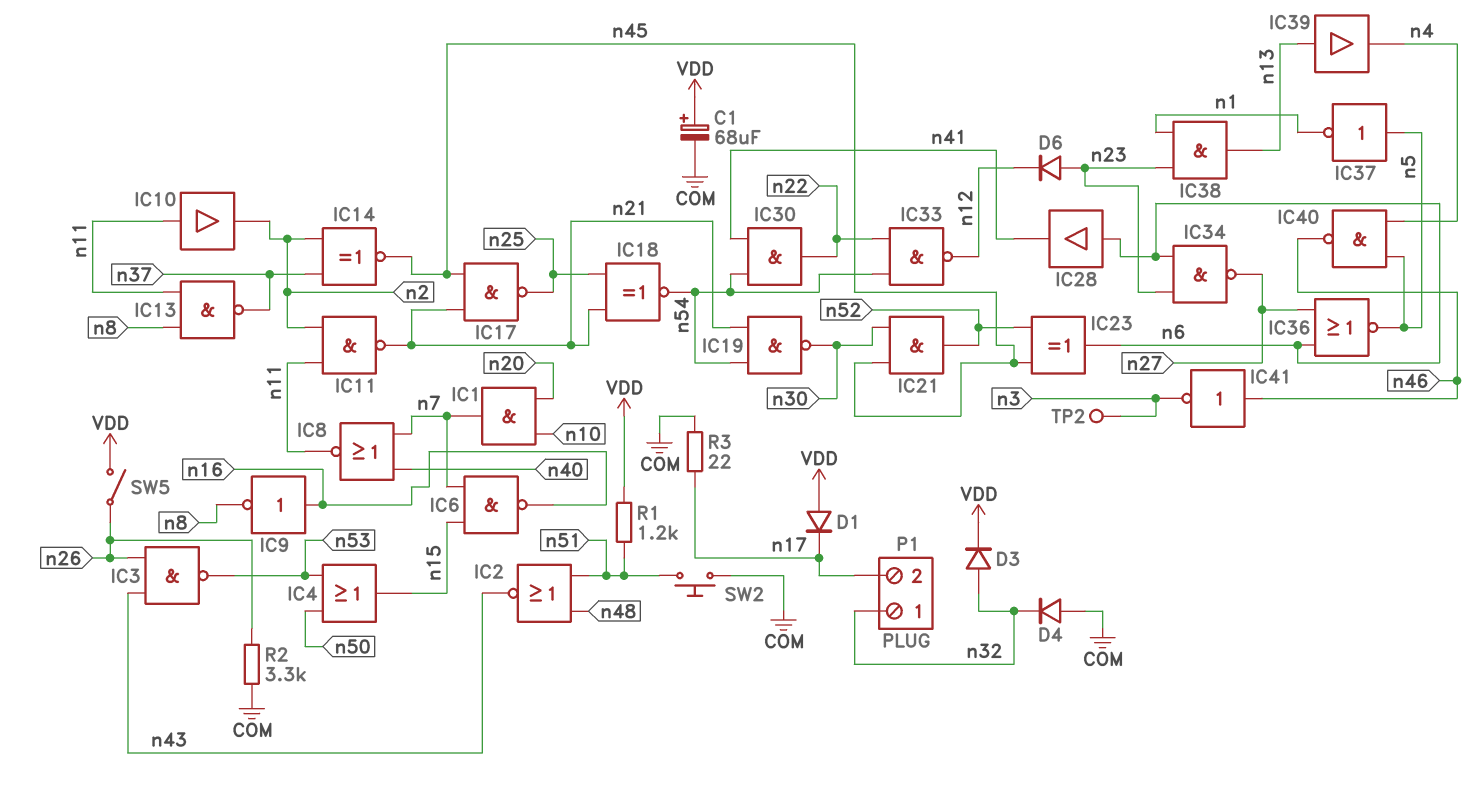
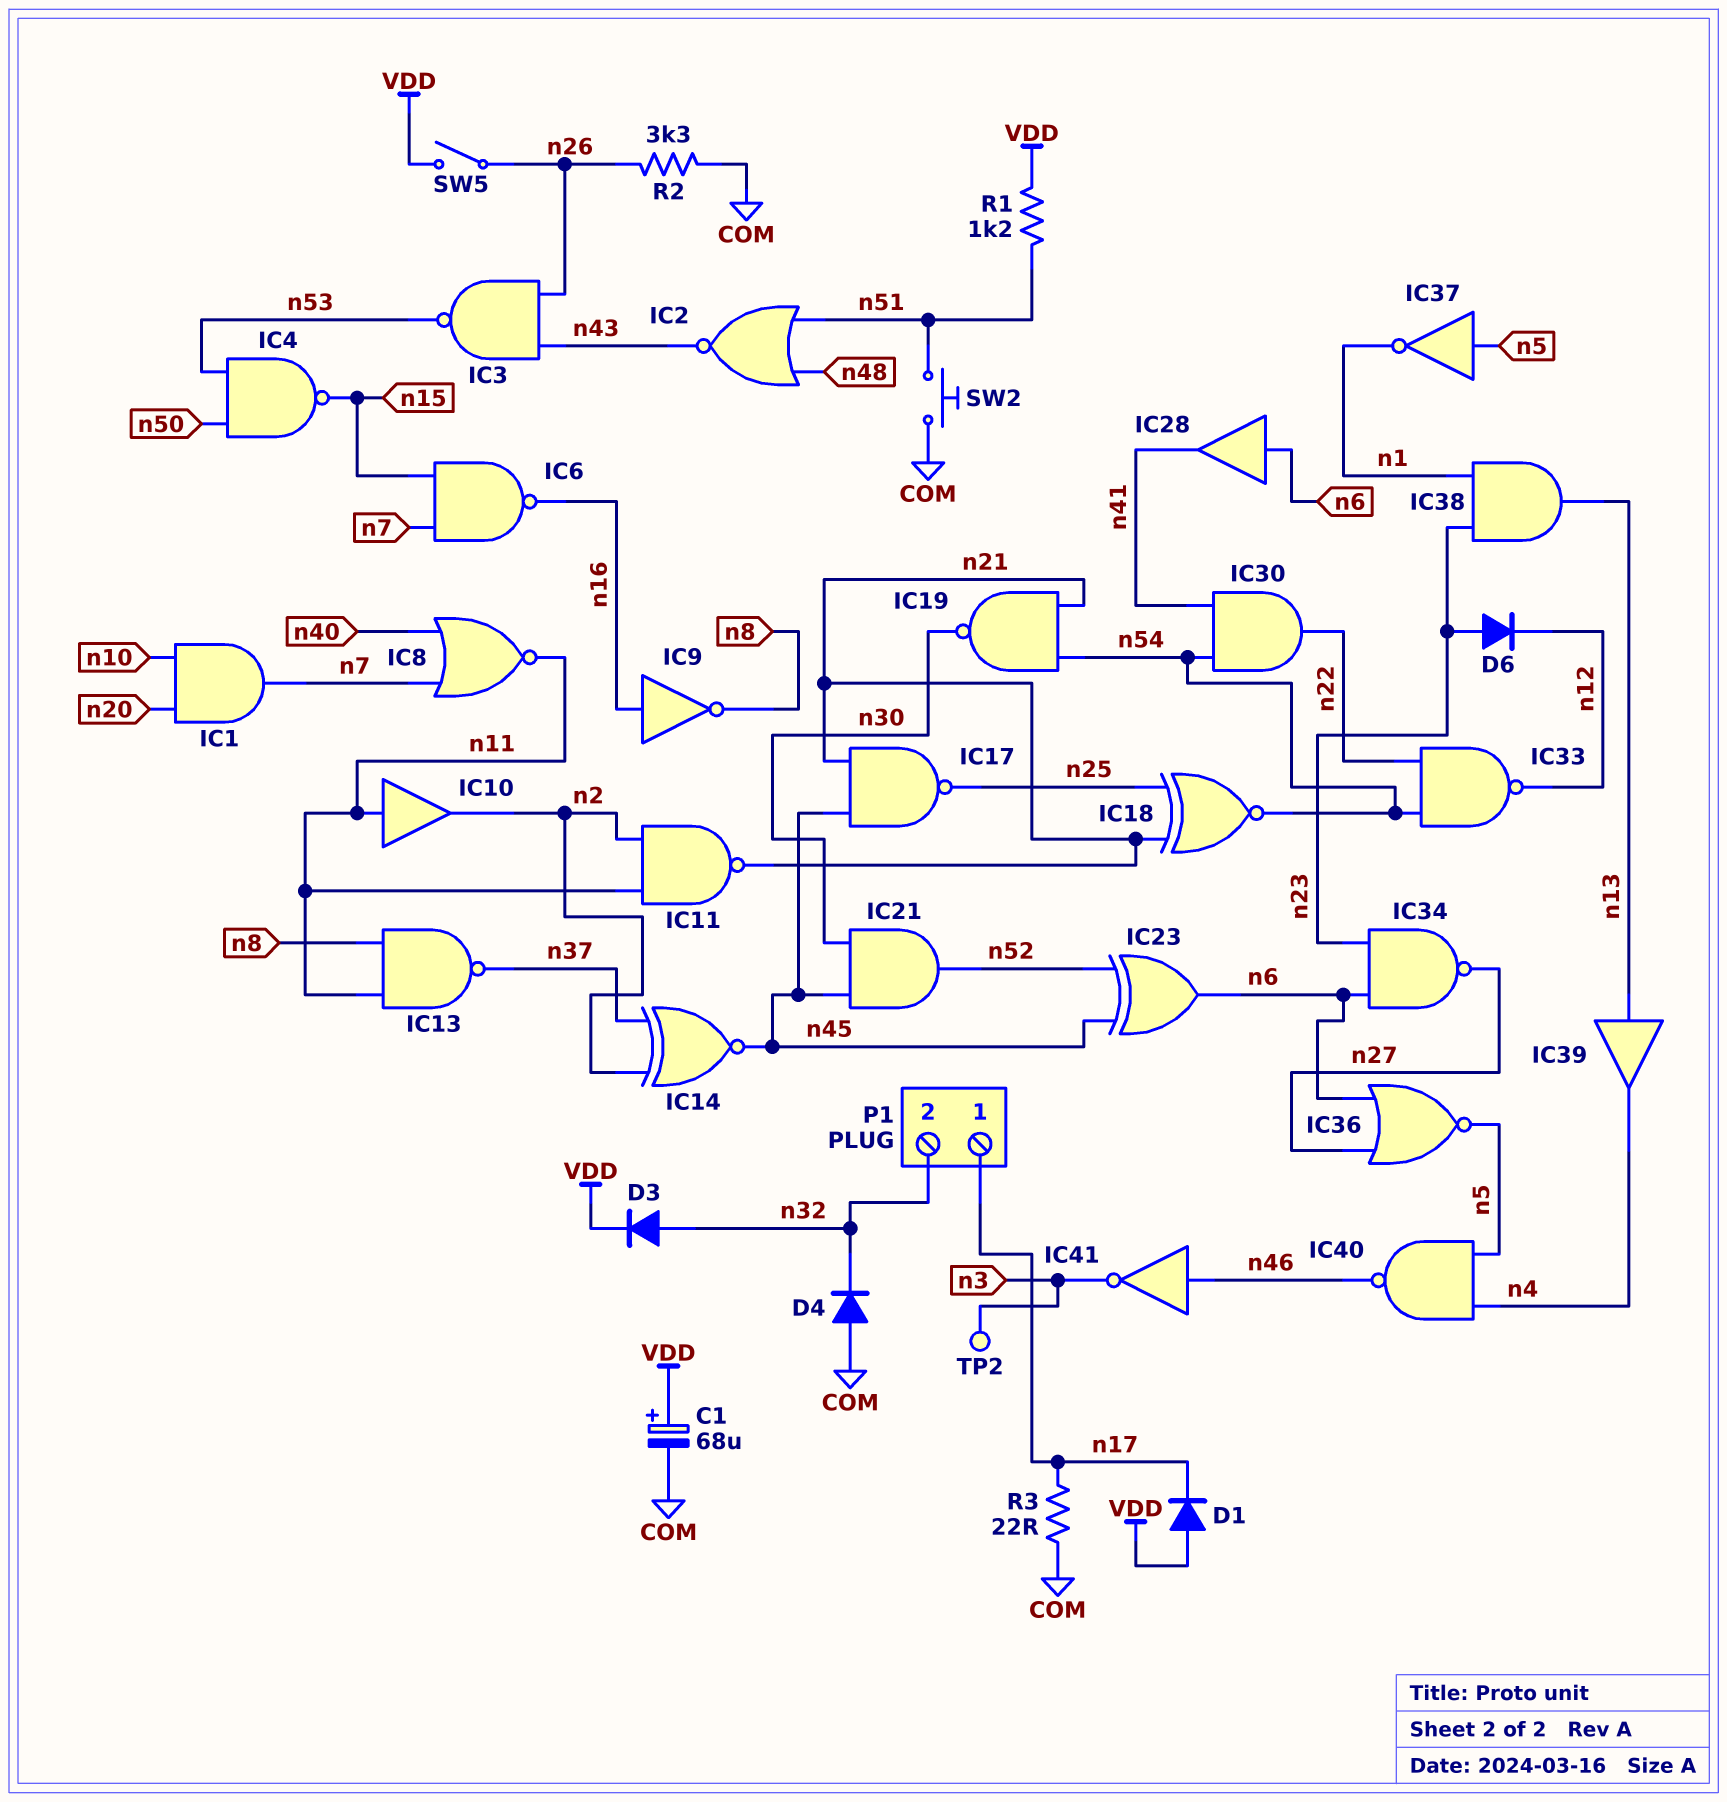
IC4: OR (in n50, in n53, out n15) -> NAND (in n50, in n53, out n15)
P1 pin 1: n32 -> n17
P1 pin 2: n17 -> n32

